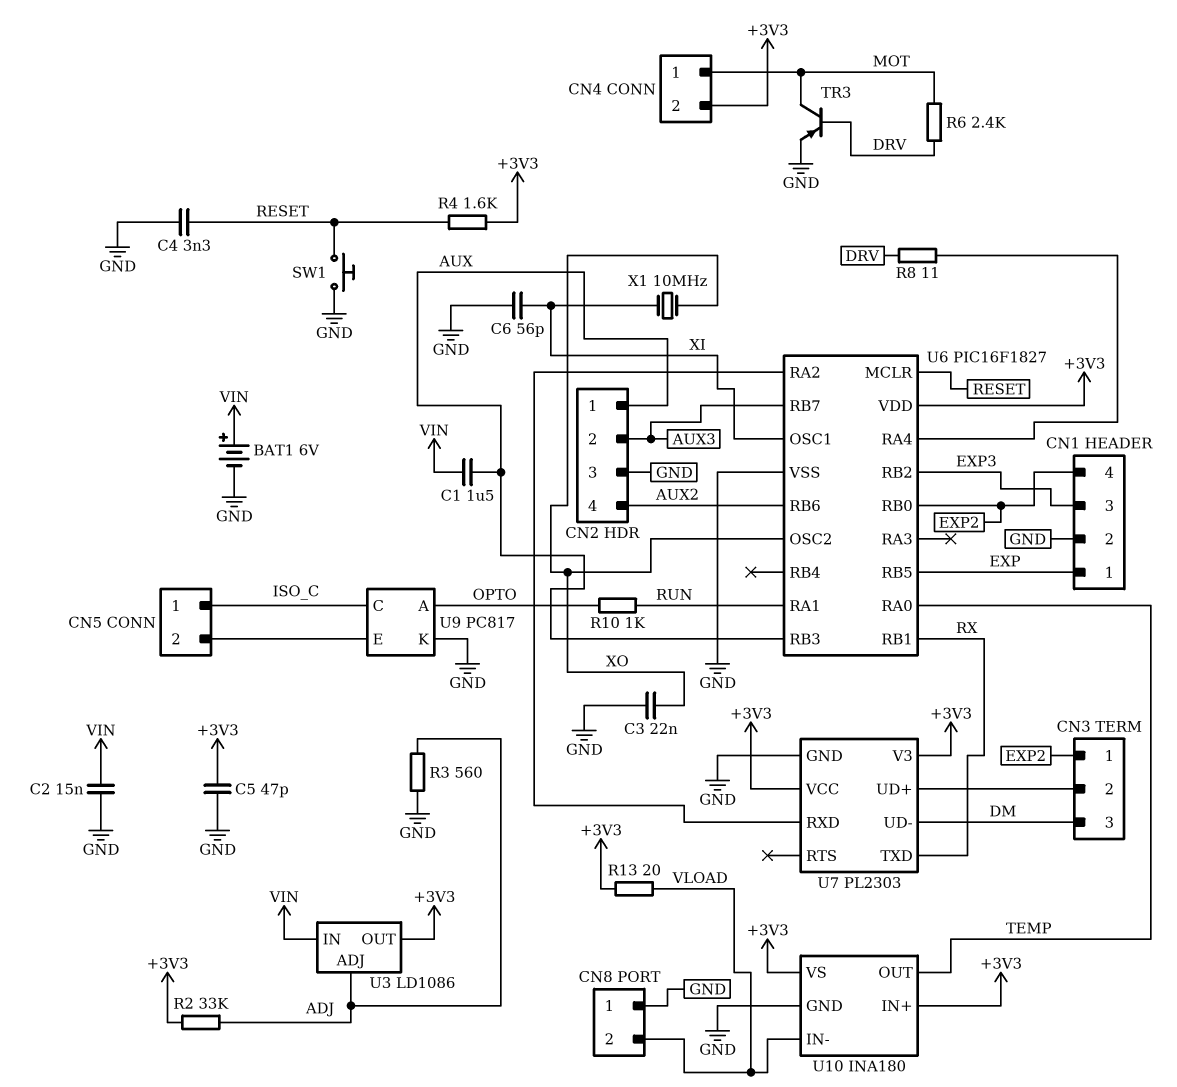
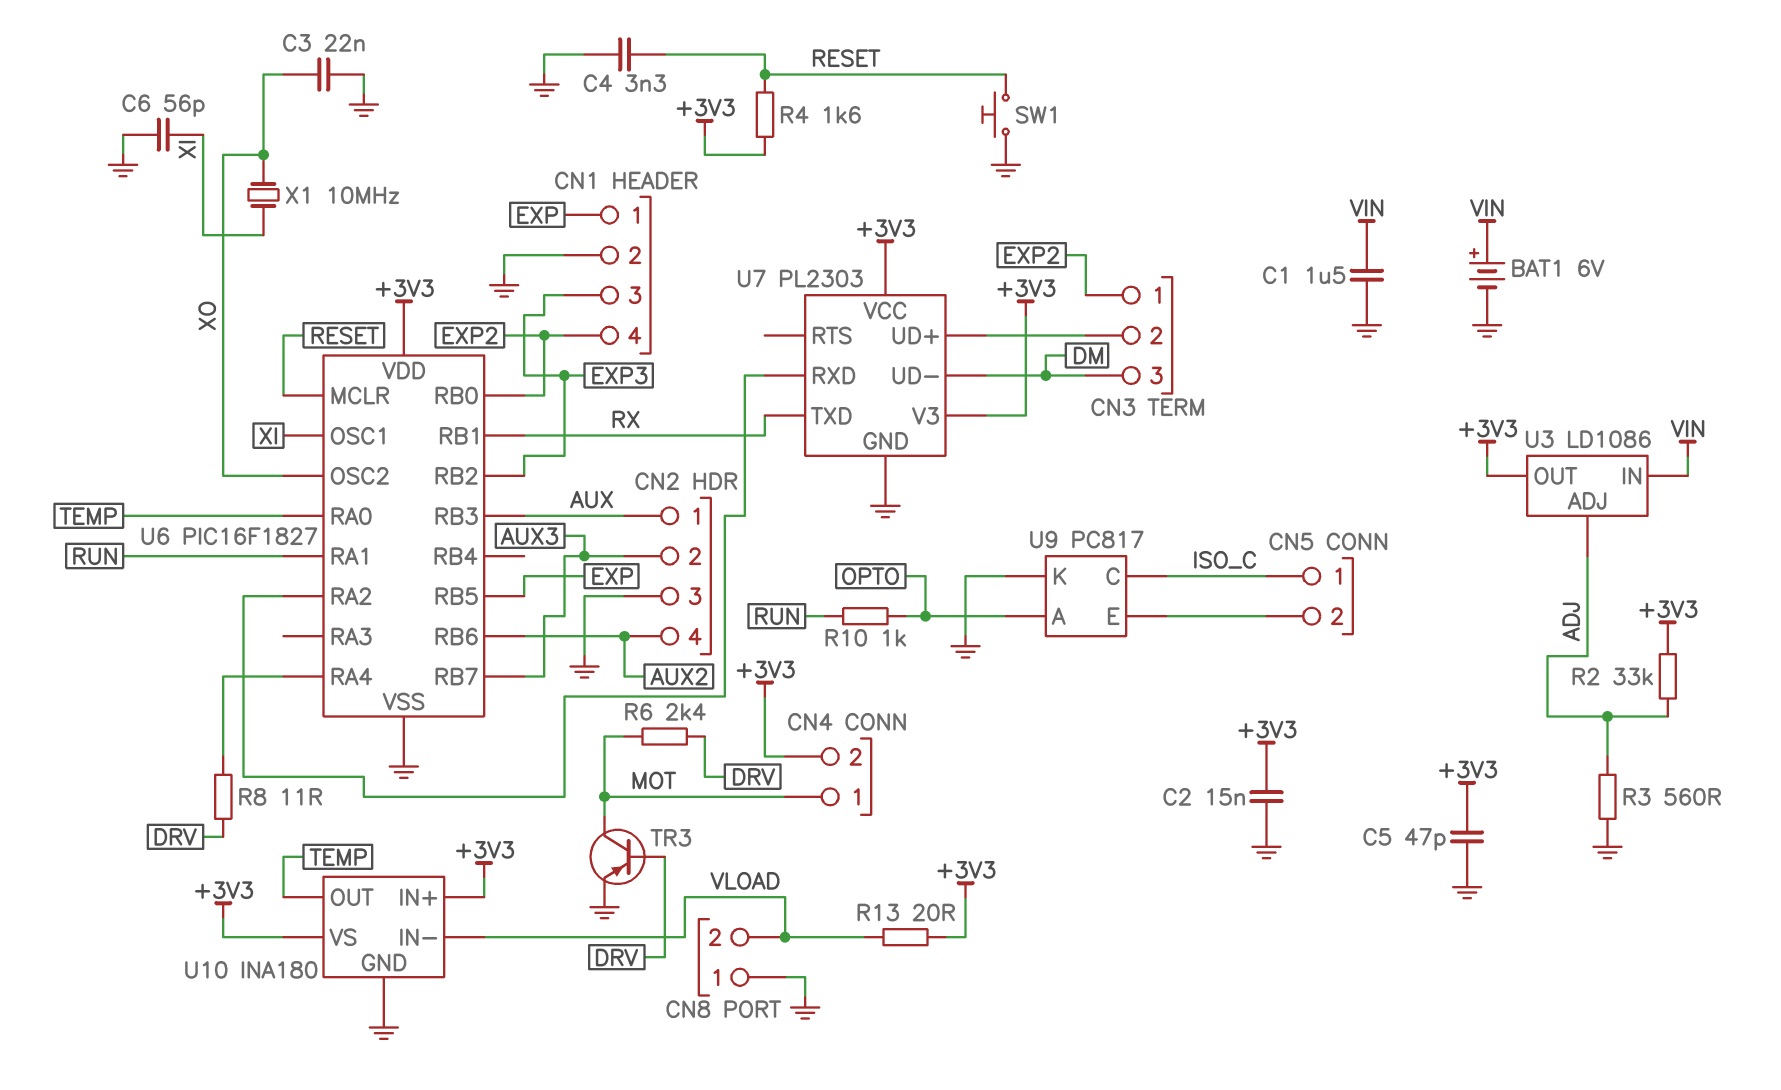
C1: 1.5uF (AUX, VIN) -> 1.5uF (GND, VIN)
C2: 15nF (GND, VIN) -> 15nF (+3V3, GND)

